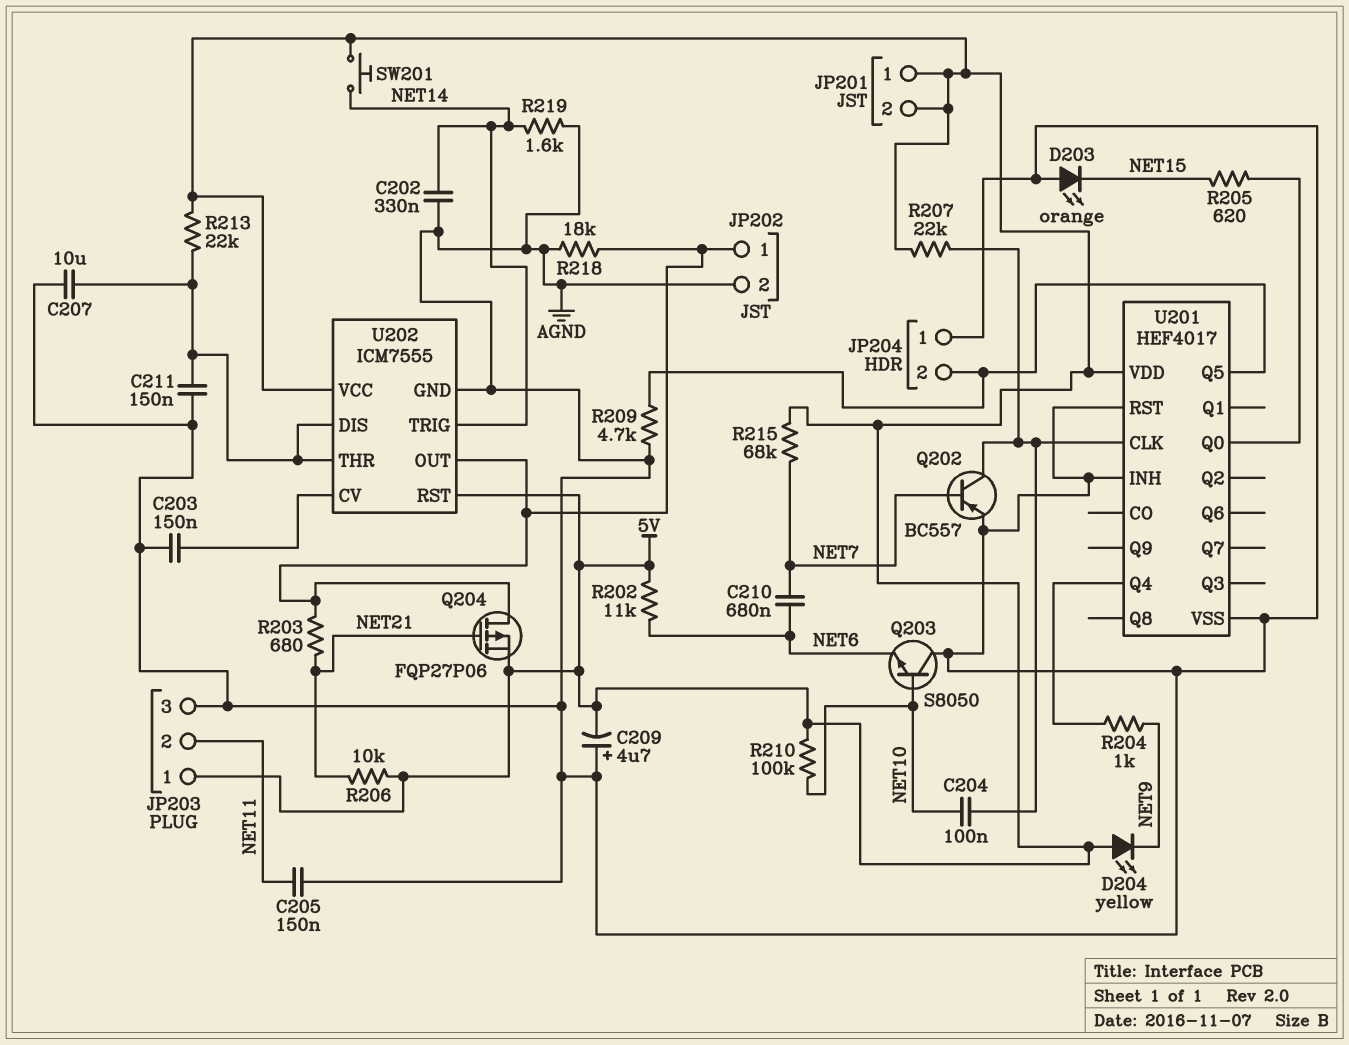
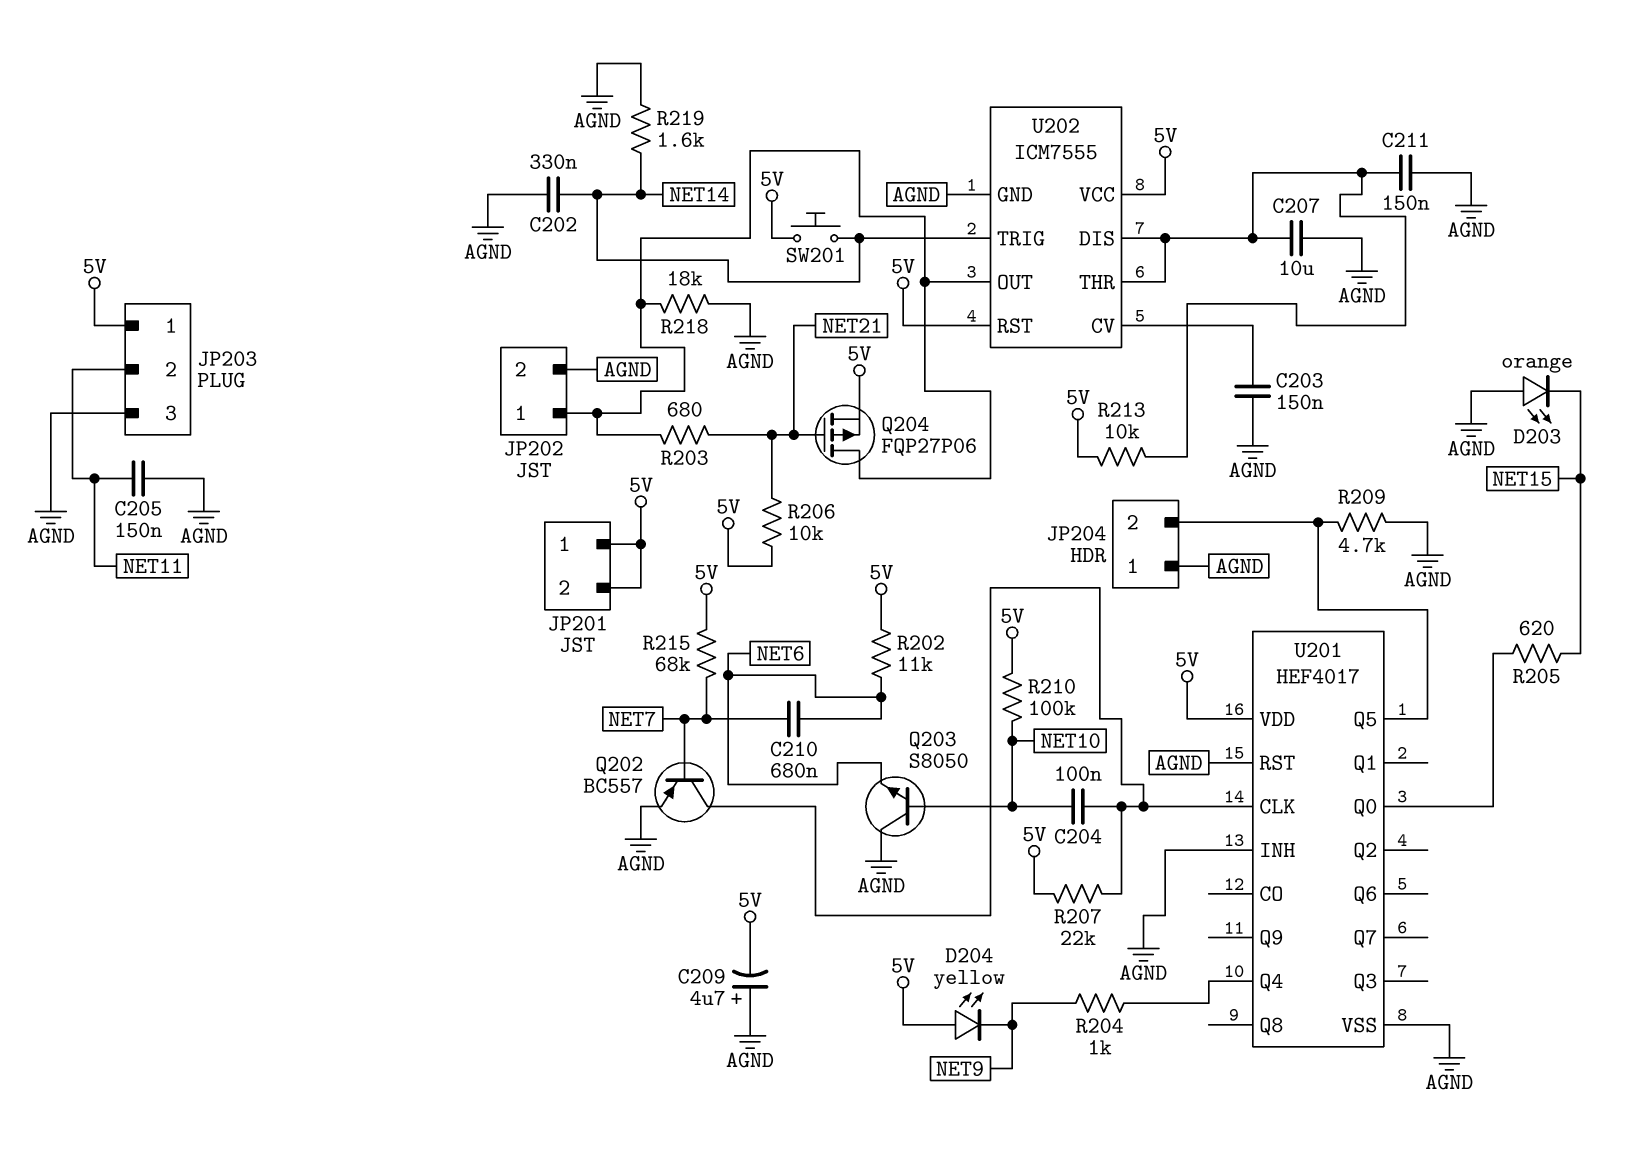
R213: 22k (5V, U202/DIS) -> 10k (5V, U202/DIS)

